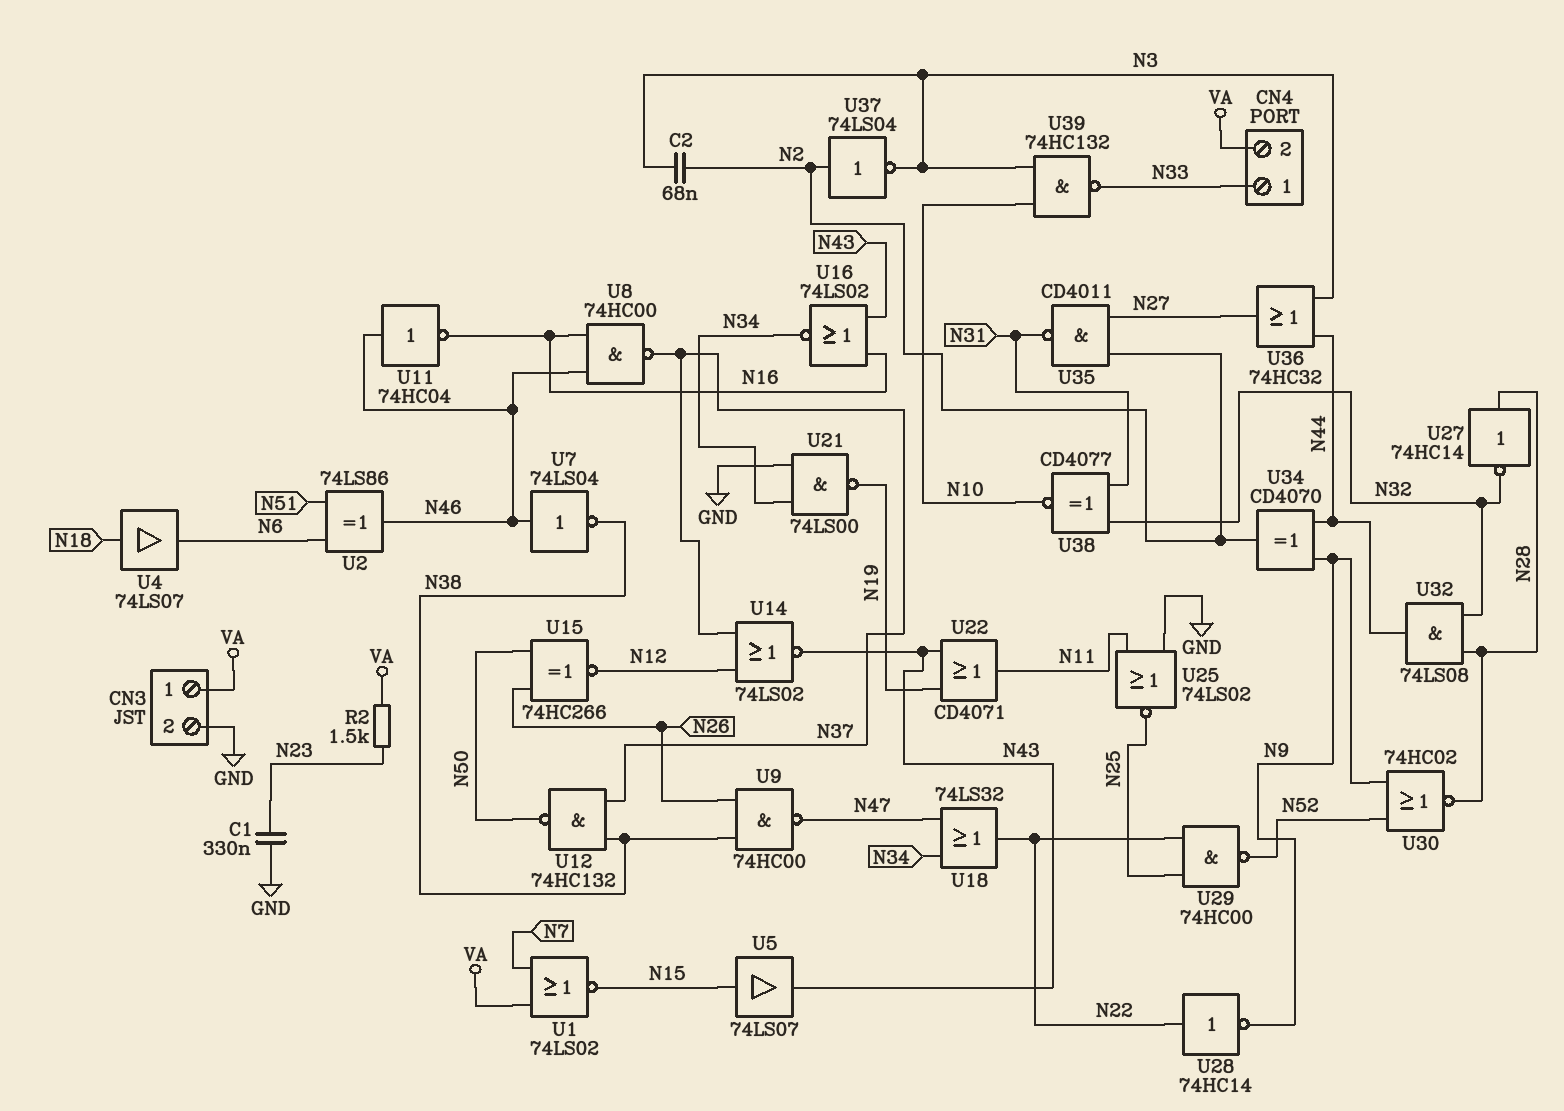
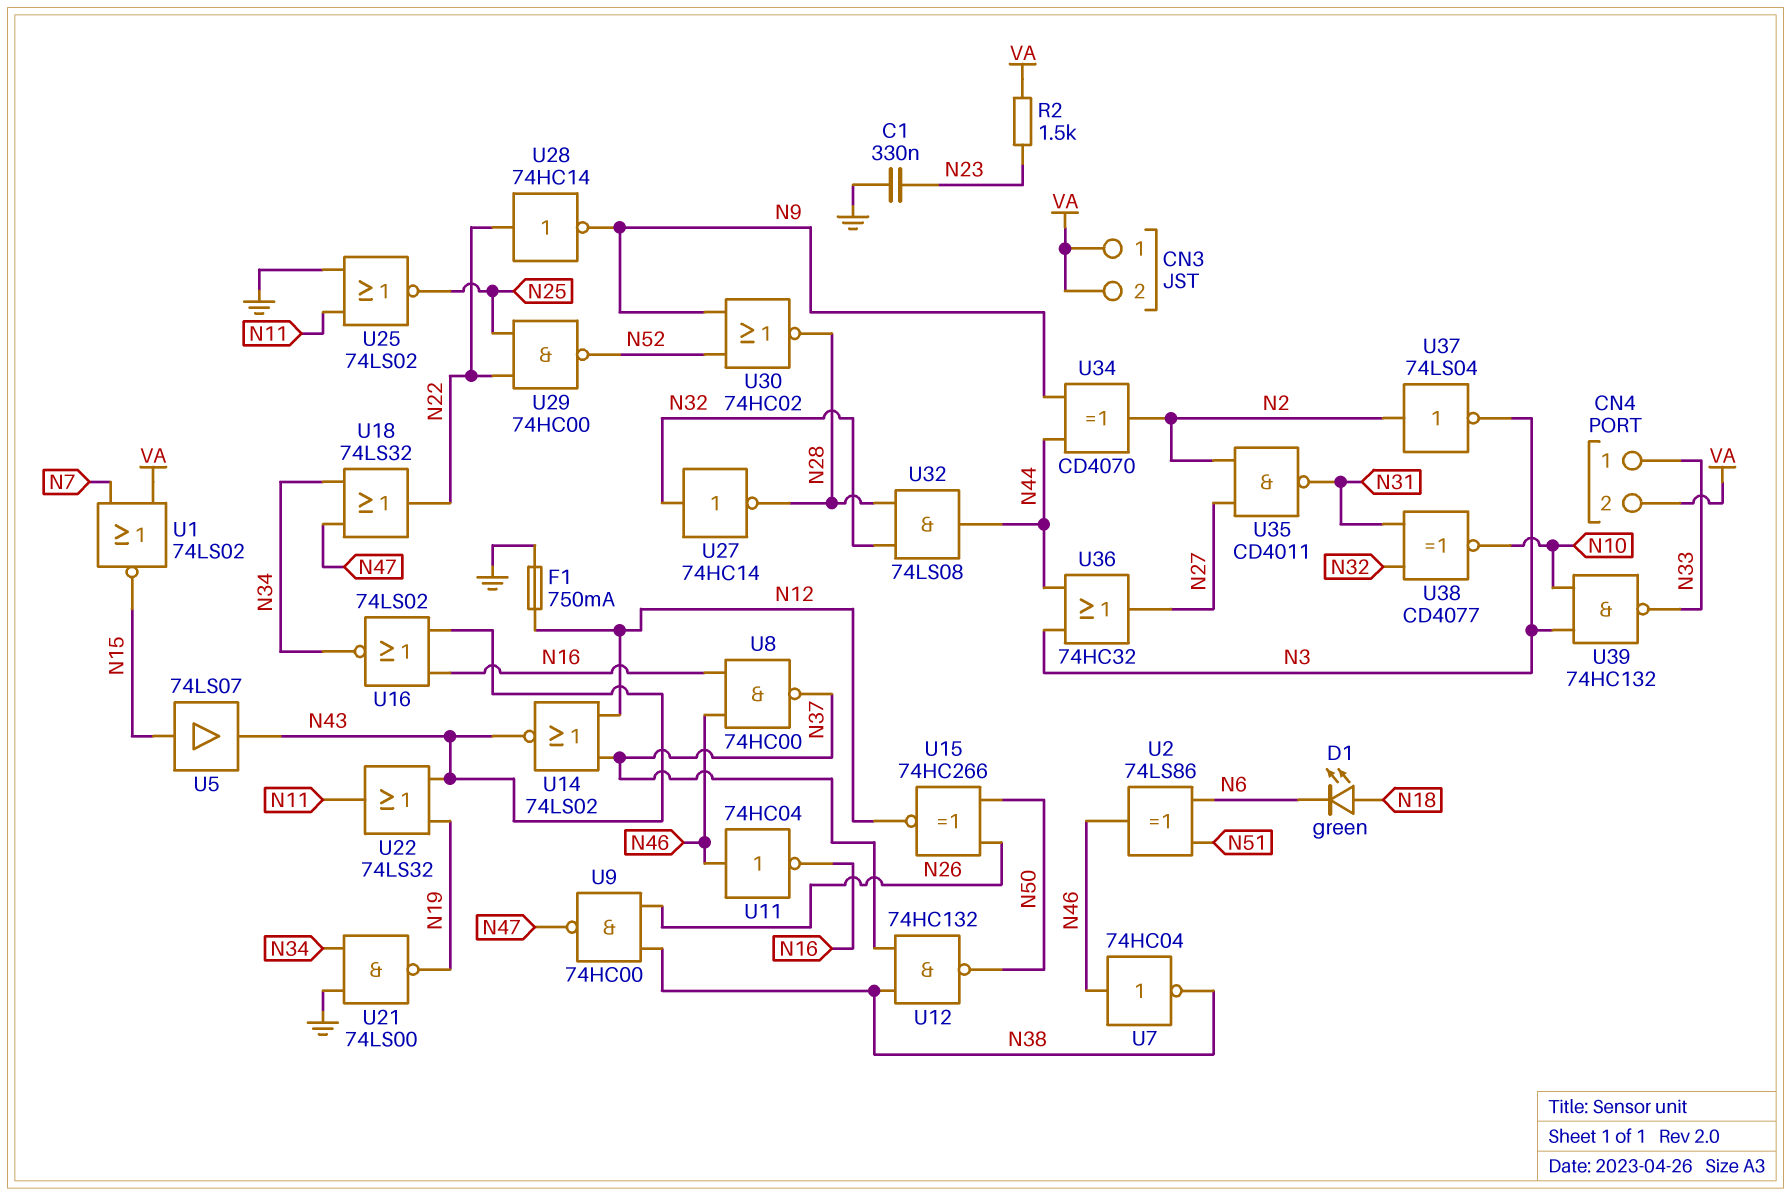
C2: 68nF (N2, N3) -> none
CN3 pin 2: GND -> VA
D1: none -> LED green (A N18, K N6)
F1: none -> 750mA (GND, N12)
U4: buffer 74LS07 (in N18, out N6) -> none
U7: NOT 74LS04 (in N46, out N38) -> NOT 74HC04 (in N46, out N38)
U22: OR CD4071 (in N19, in N43, out N11) -> OR 74LS32 (in N19, in N43, out N11)
U27: NOT 74HC14 (in N28, out N32) -> NOT 74HC14 (in N32, out N28)

